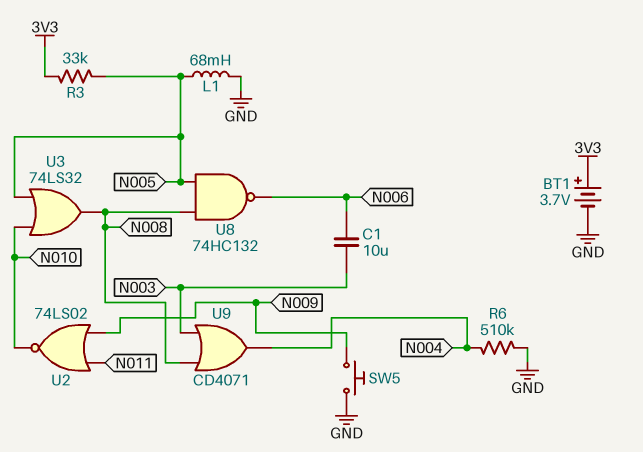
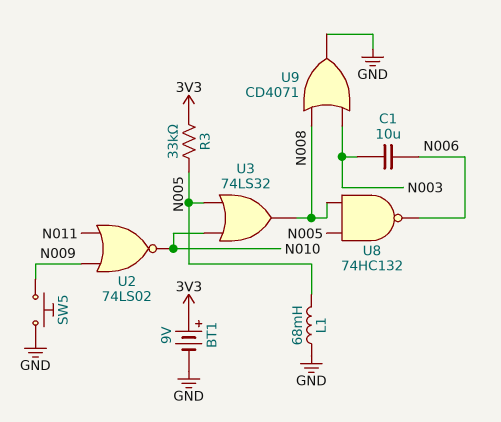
BT1: 3.7V (plus 3V3, minus GND) -> 9V (plus 3V3, minus GND)
R6: 510k (GND, N004) -> none
U9: OR CD4071 (in N003, in N008, out N004) -> OR CD4071 (in N003, in N008, out GND)

